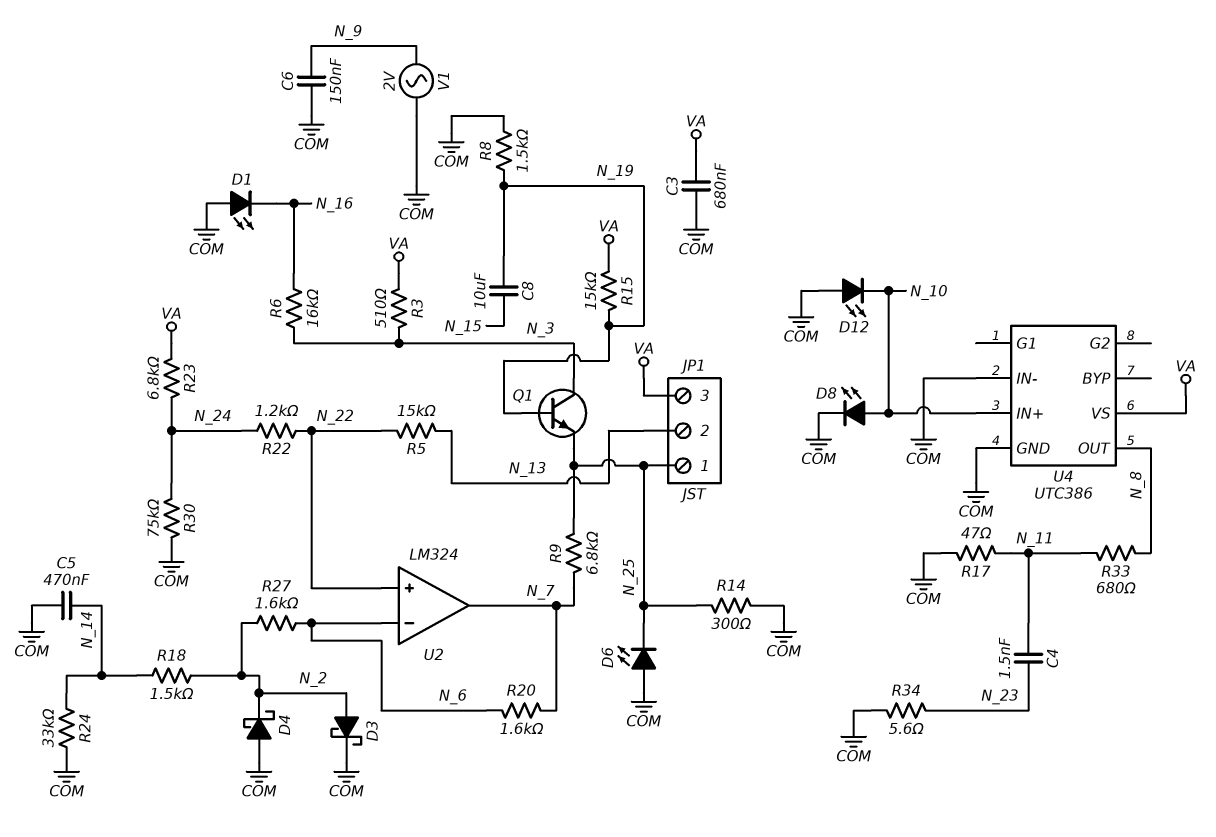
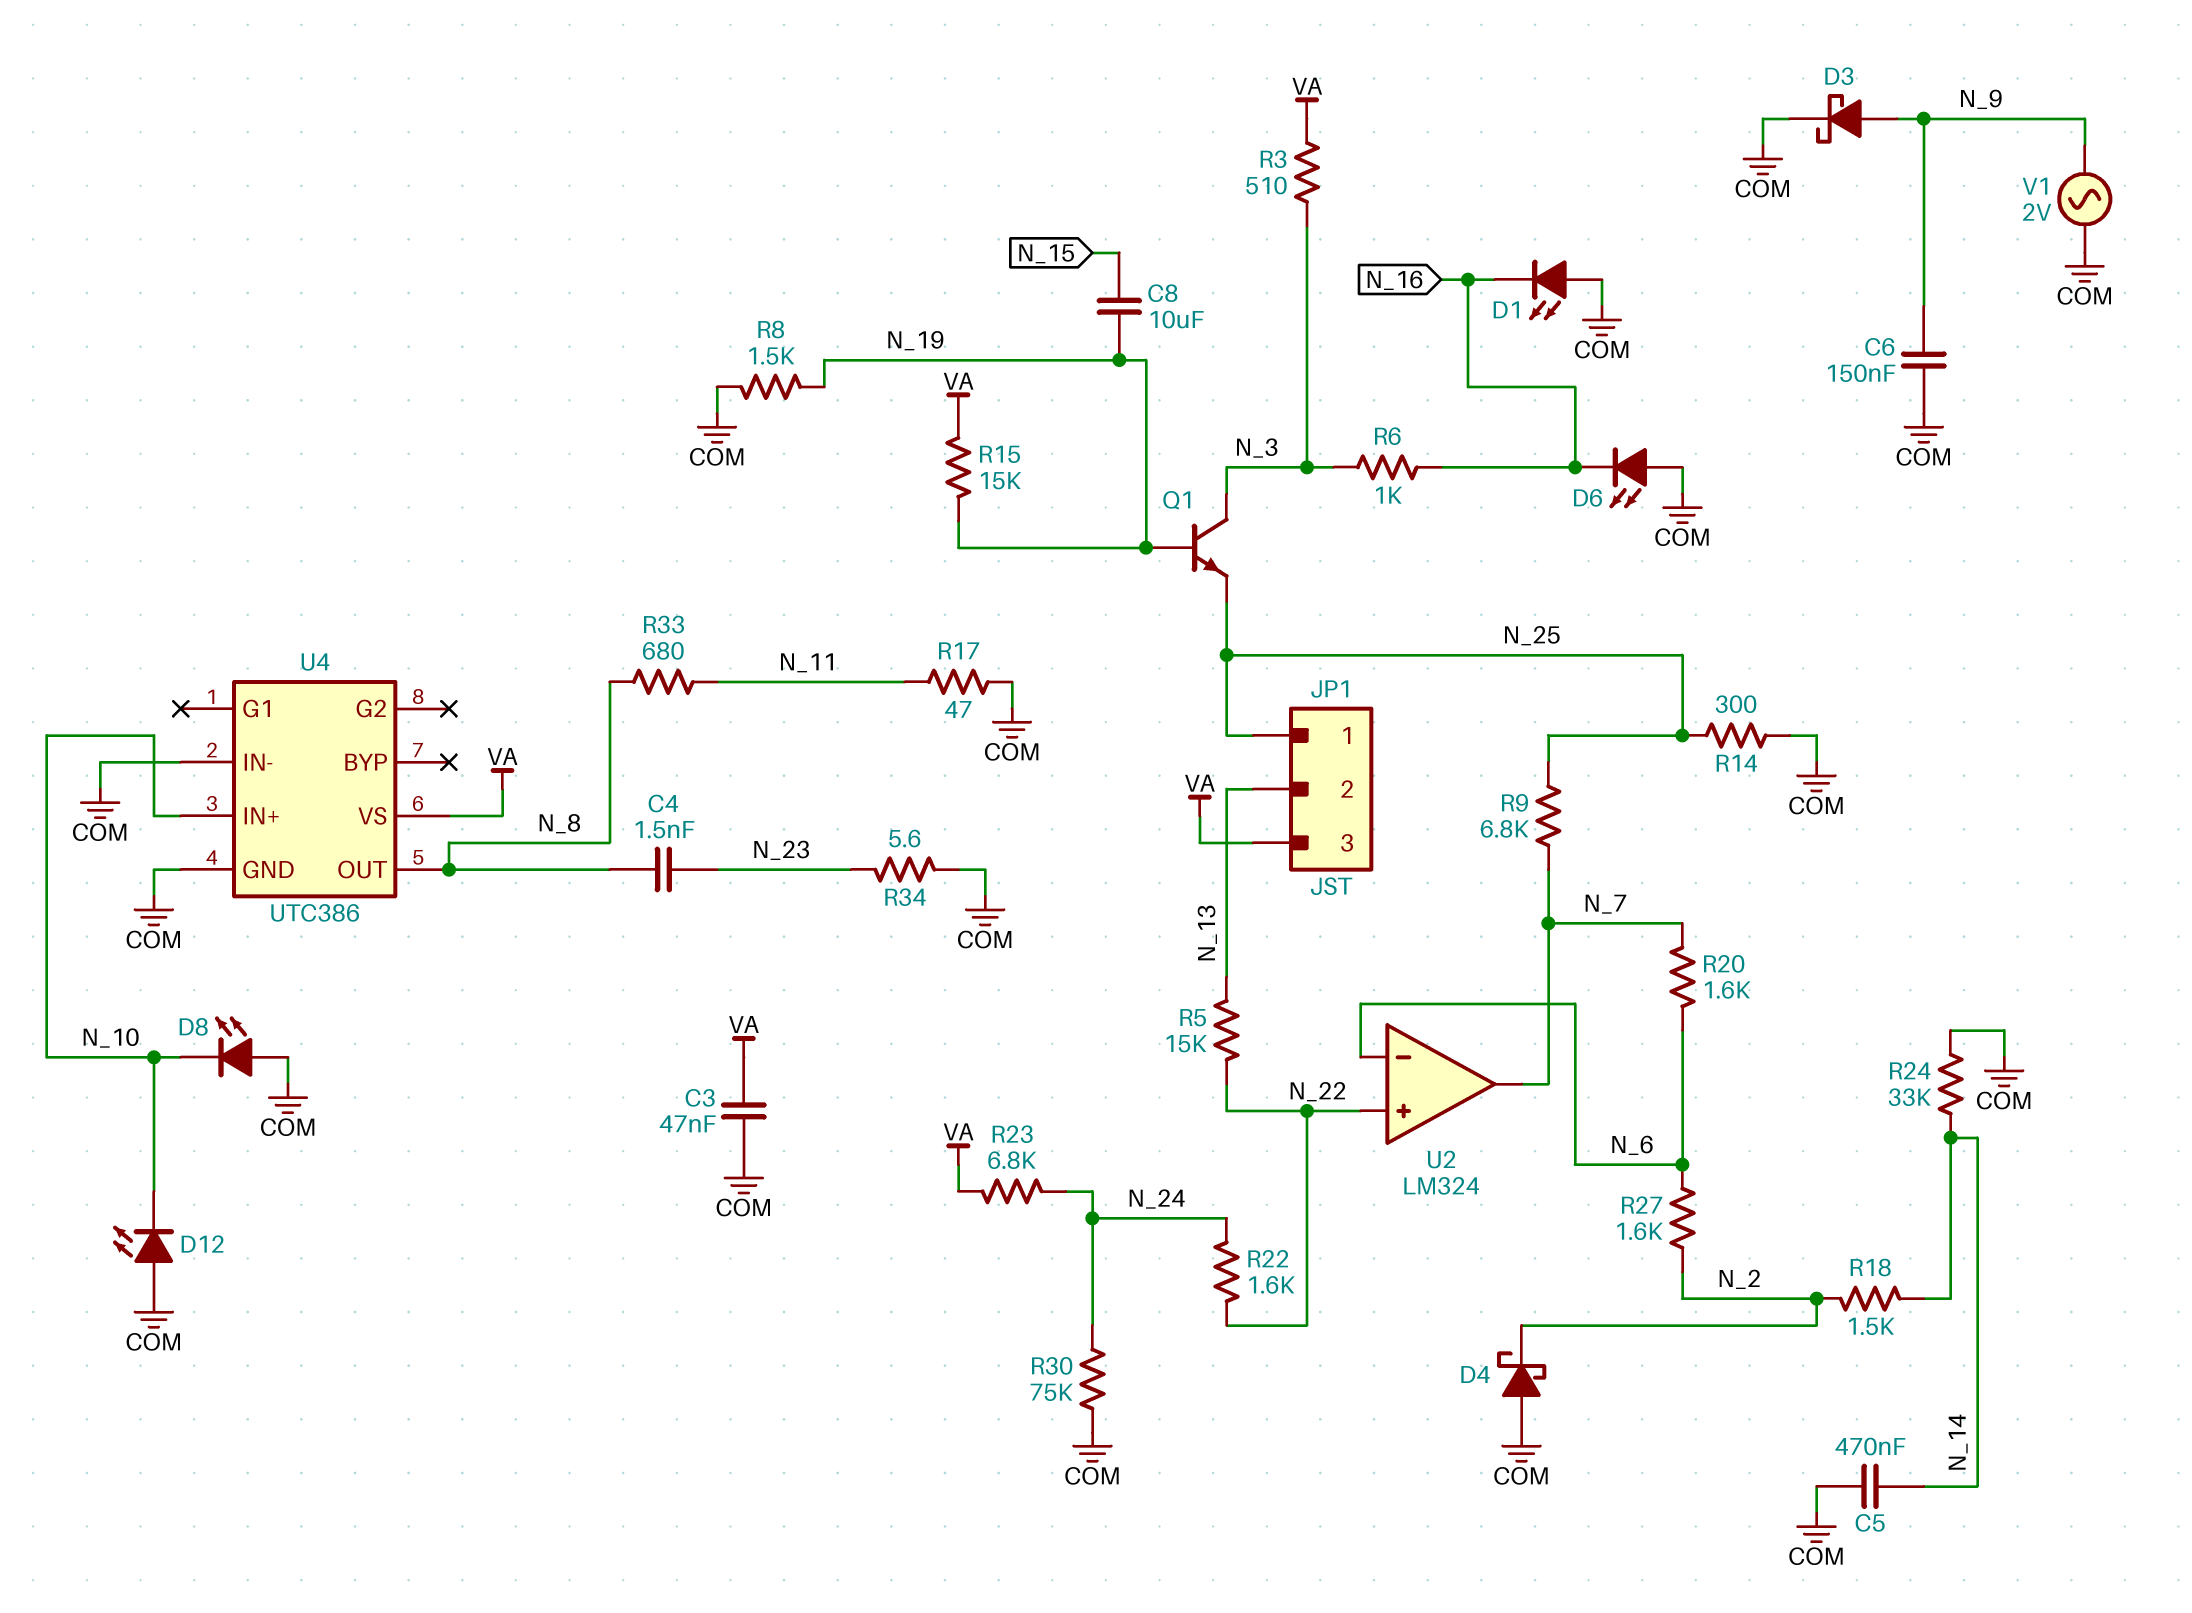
C3: 680nF (COM, VA) -> 47nF (COM, VA)
C4: 1.5nF (N_11, N_23) -> 1.5nF (N_8, N_23)
D3: schottky (A N_2, K COM) -> schottky (A N_9, K COM)
D6: LED (A COM, K N_25) -> LED (A COM, K N_16)
D8: LED (A N_10, K COM) -> LED (A COM, K N_10)
R6: 16k (N_3, N_16) -> 1k (N_3, N_16)
R22: 1.2k (N_22, N_24) -> 1.6k (N_22, N_24)

